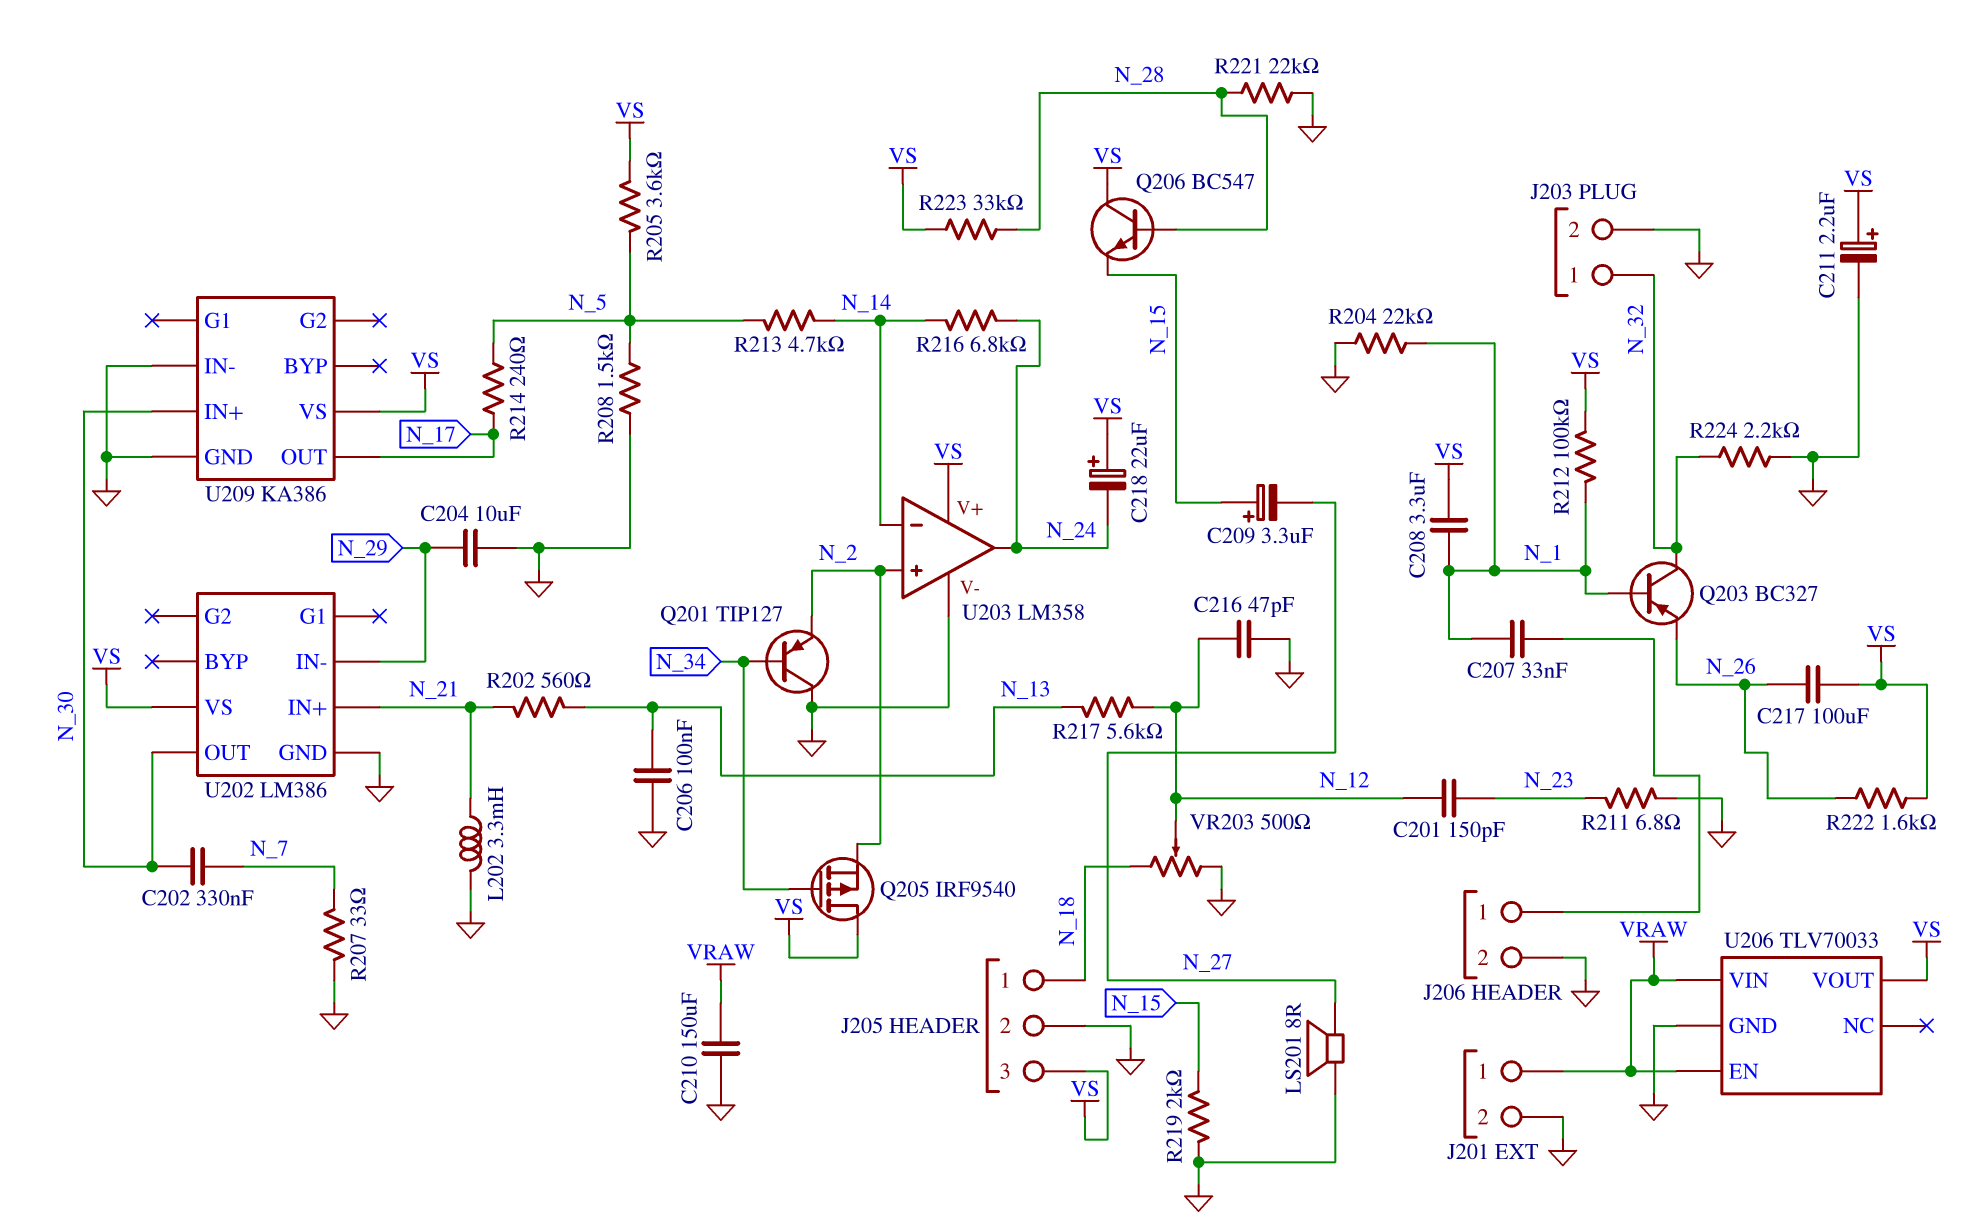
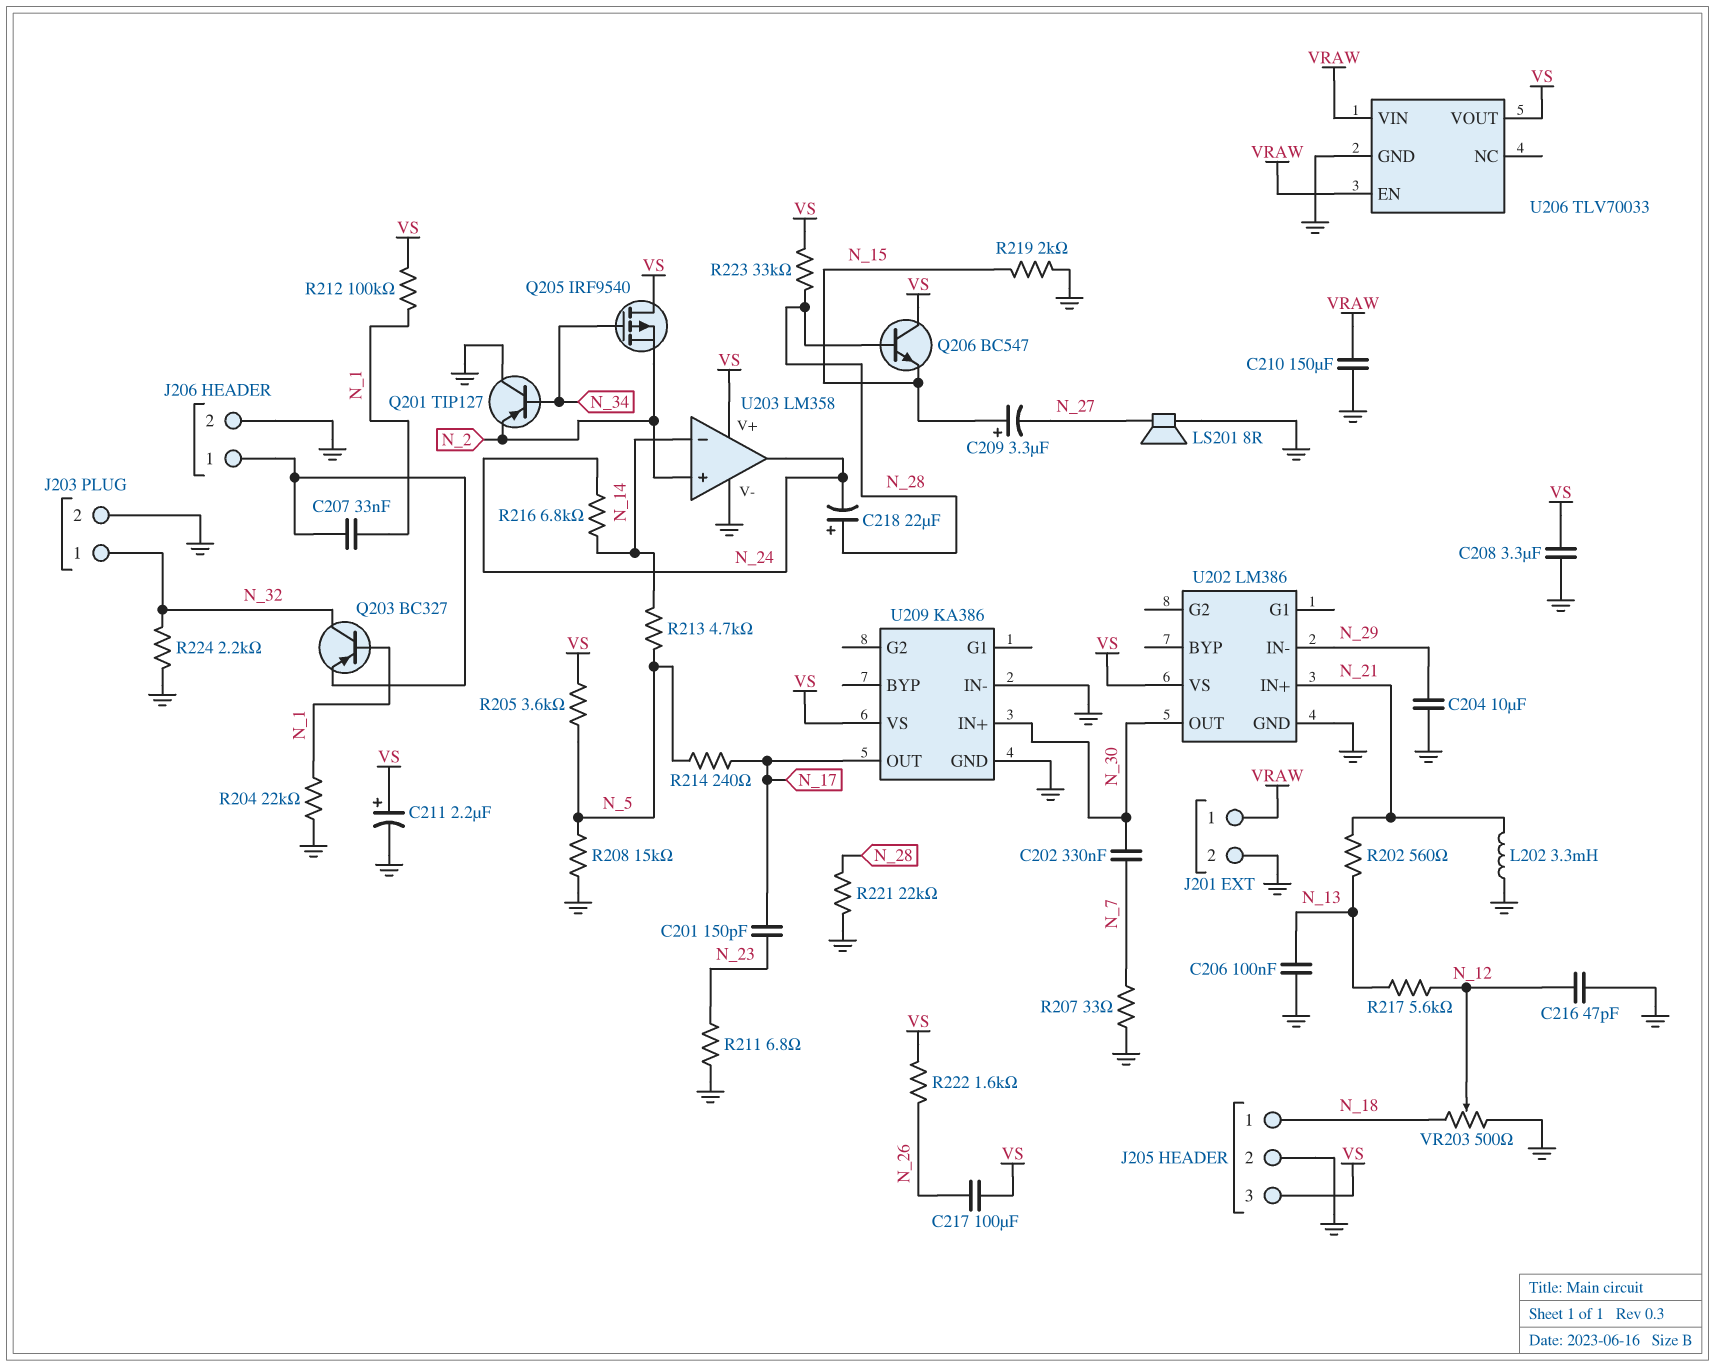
C201: 150pF (N_12, N_23) -> 150pF (N_17, N_23)
C208: 3.3uF (N_1, VS) -> 3.3uF (GND, VS)
C218: 22uF (plus VS, minus N_24) -> 22uF (plus N_28, minus N_24)
Q203: PNP BC327 (B N_1, C N_32, E N_26) -> PNP BC327 (B N_1, C N_32, E J206/1)
R208: 1.5k (GND, N_5) -> 15k (GND, N_5)

